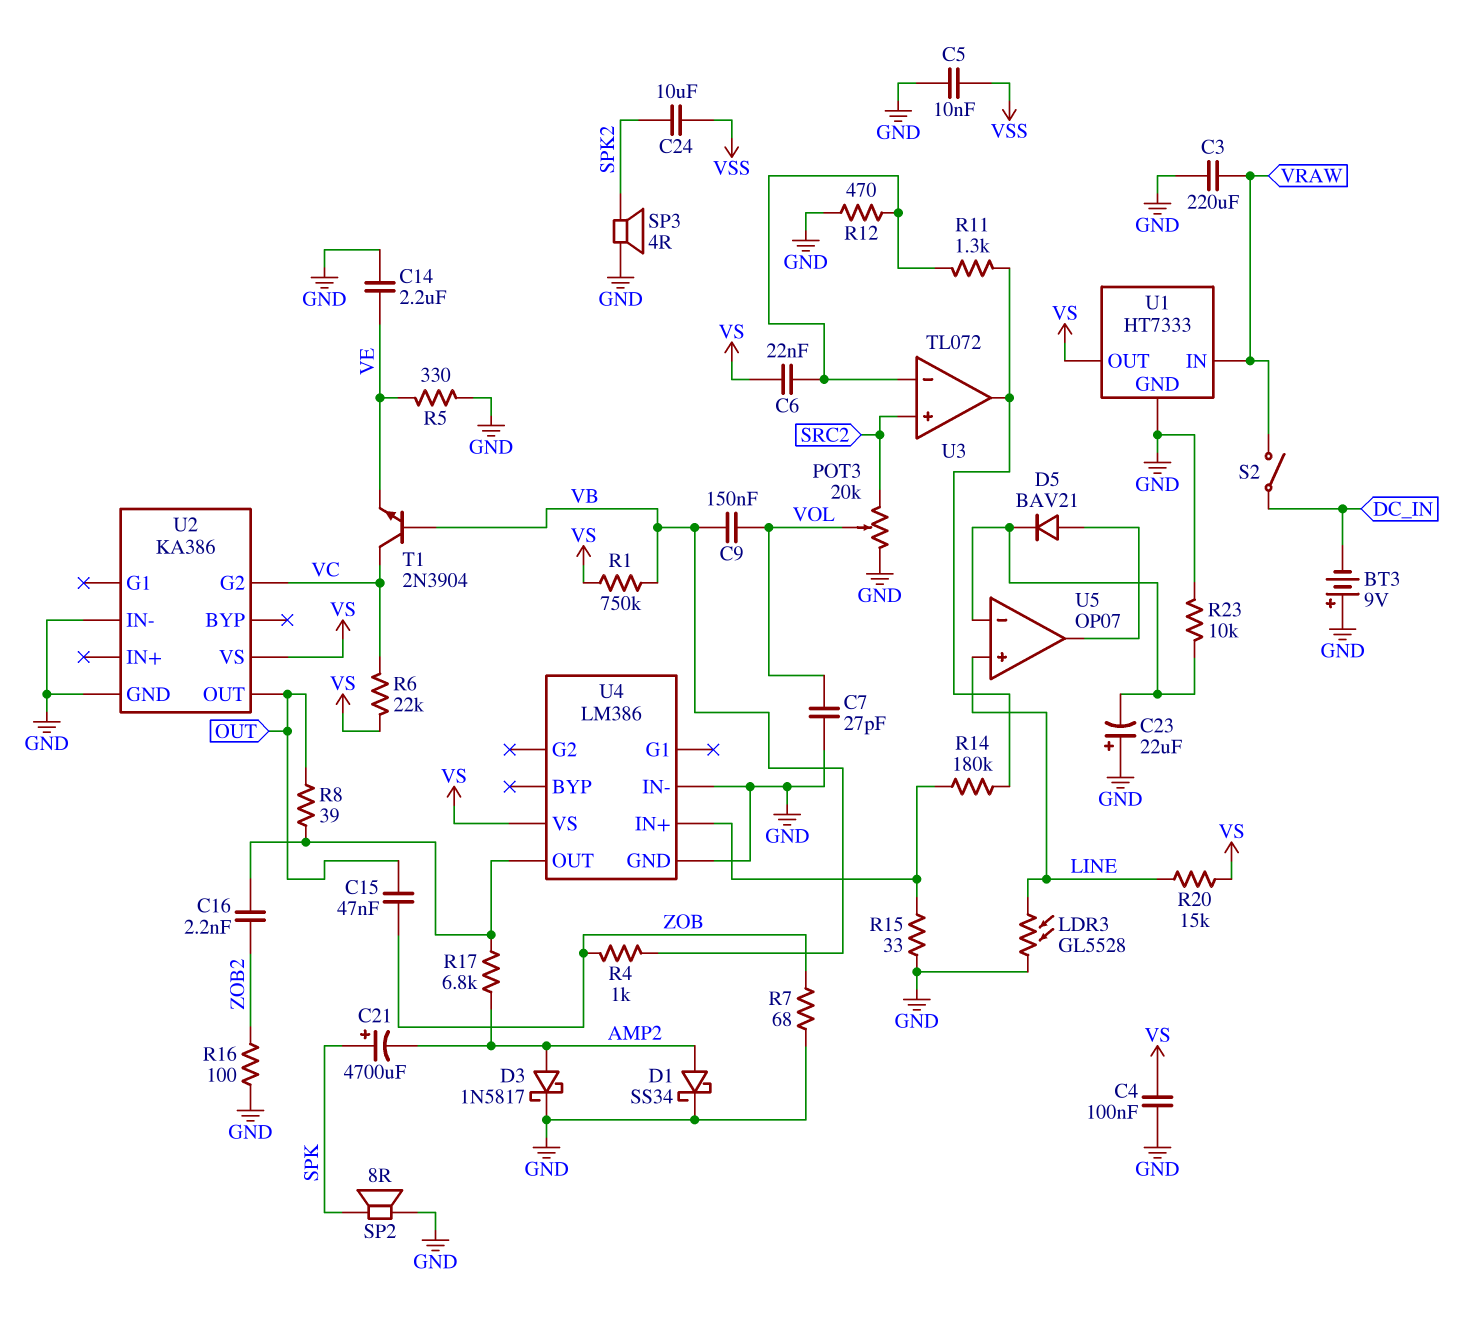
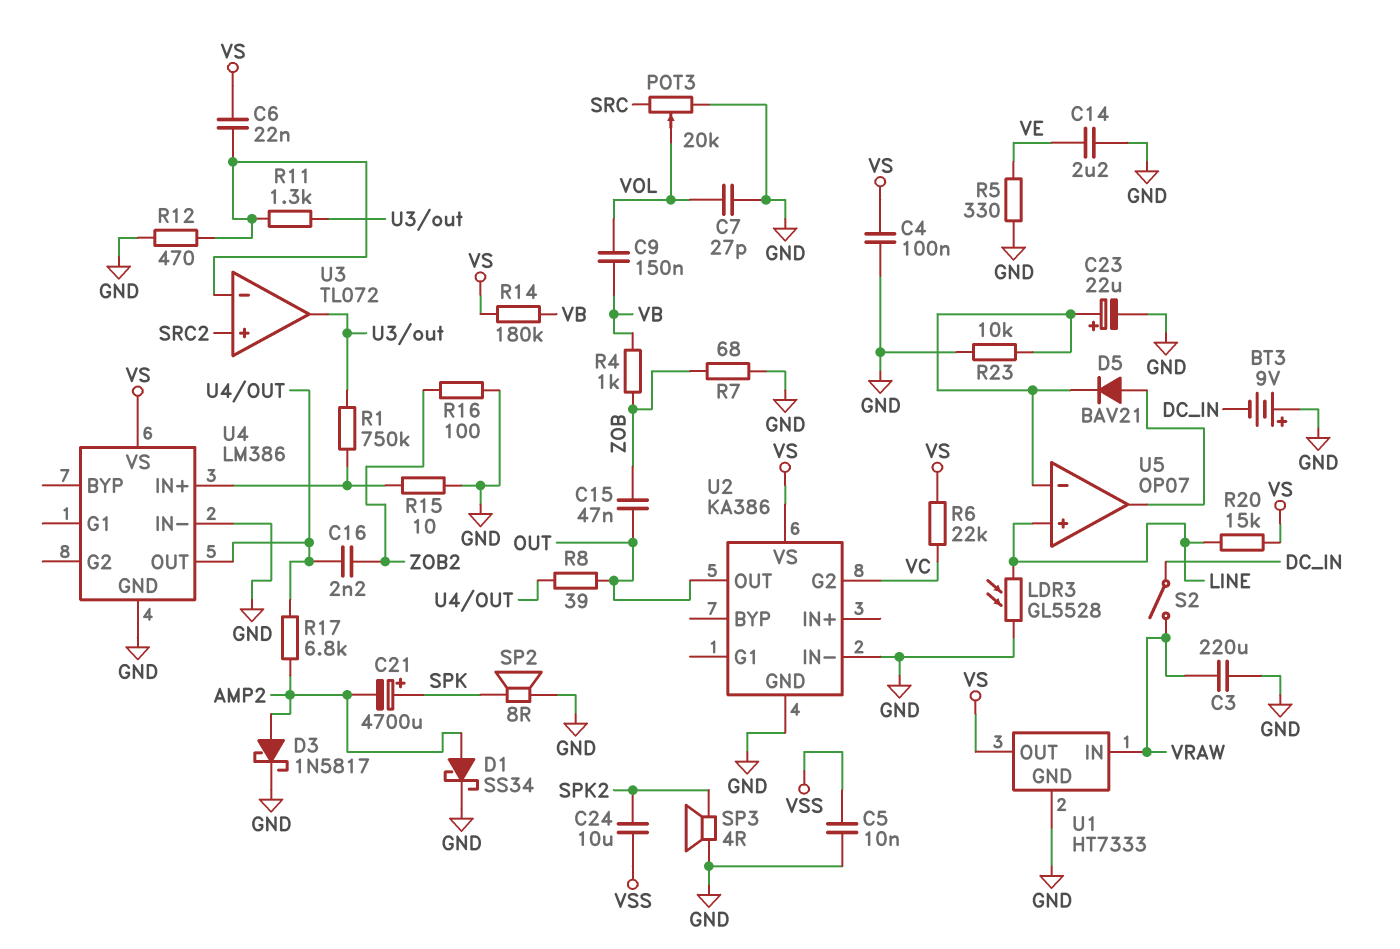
C23: 22uF (plus GND, minus U5/in-) -> 22uF (plus U5/in-, minus GND)
POT3: 20k (GND, SRC2, wiper VOL) -> 20k (GND, SRC, wiper VOL)
R1: 750k (VB, VS) -> 750k (U3/out, U4/IN+)
R14: 180k (U3/out, U4/IN+) -> 180k (VB, VS)
R15: 33 (GND, U4/IN+) -> 10 (GND, U4/IN+)
T1: NPN 2N3904 (B VB, C VC, E VE) -> none

